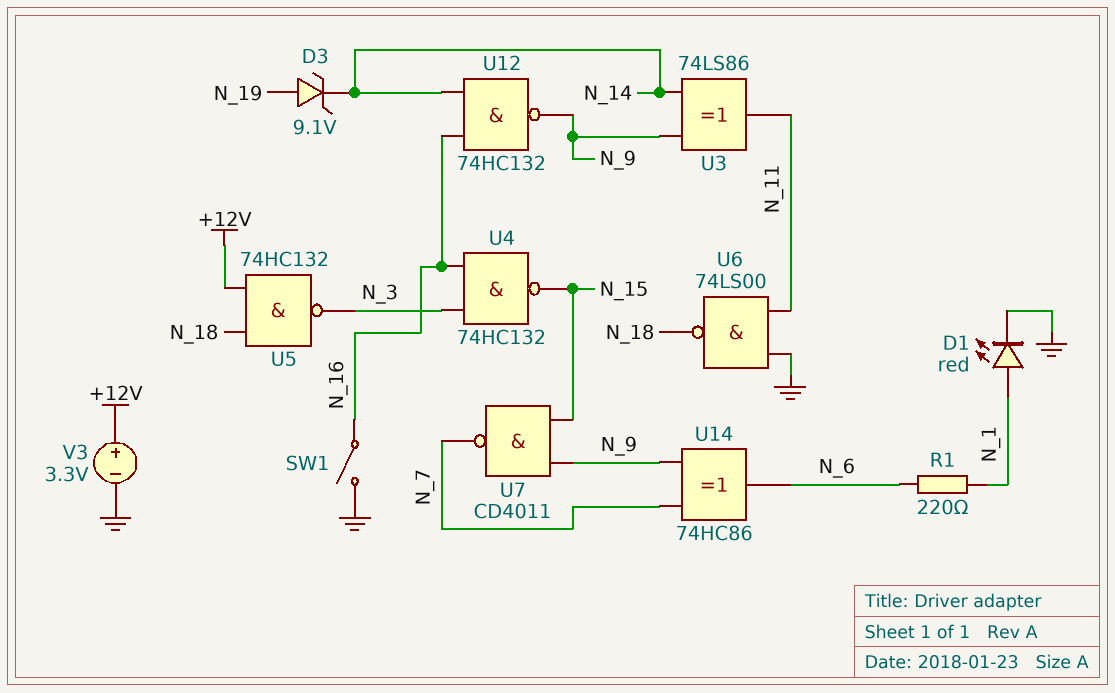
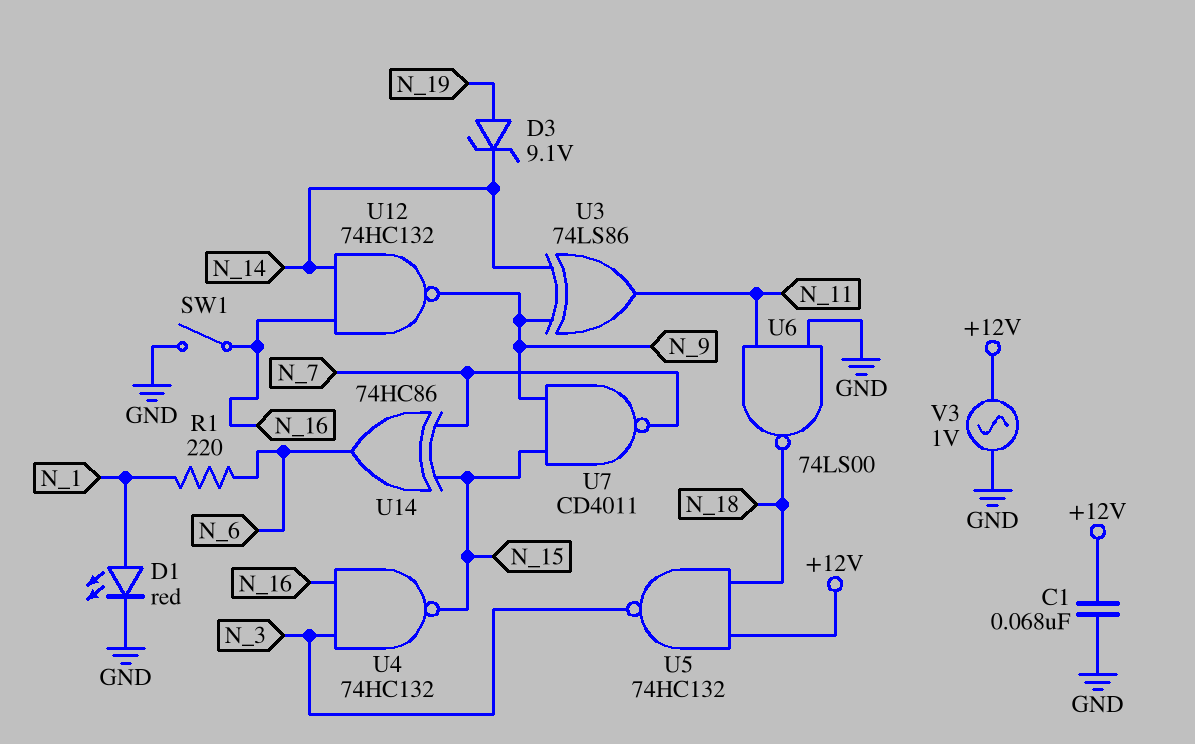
C1: none -> 68nF (+12V, GND)
U14: XOR 74HC86 (in N_7, in N_9, out N_6) -> XOR 74HC86 (in N_7, in N_15, out N_6)
V3: 3.3V (plus +12V, minus GND) -> AC 1V (+12V, GND)

